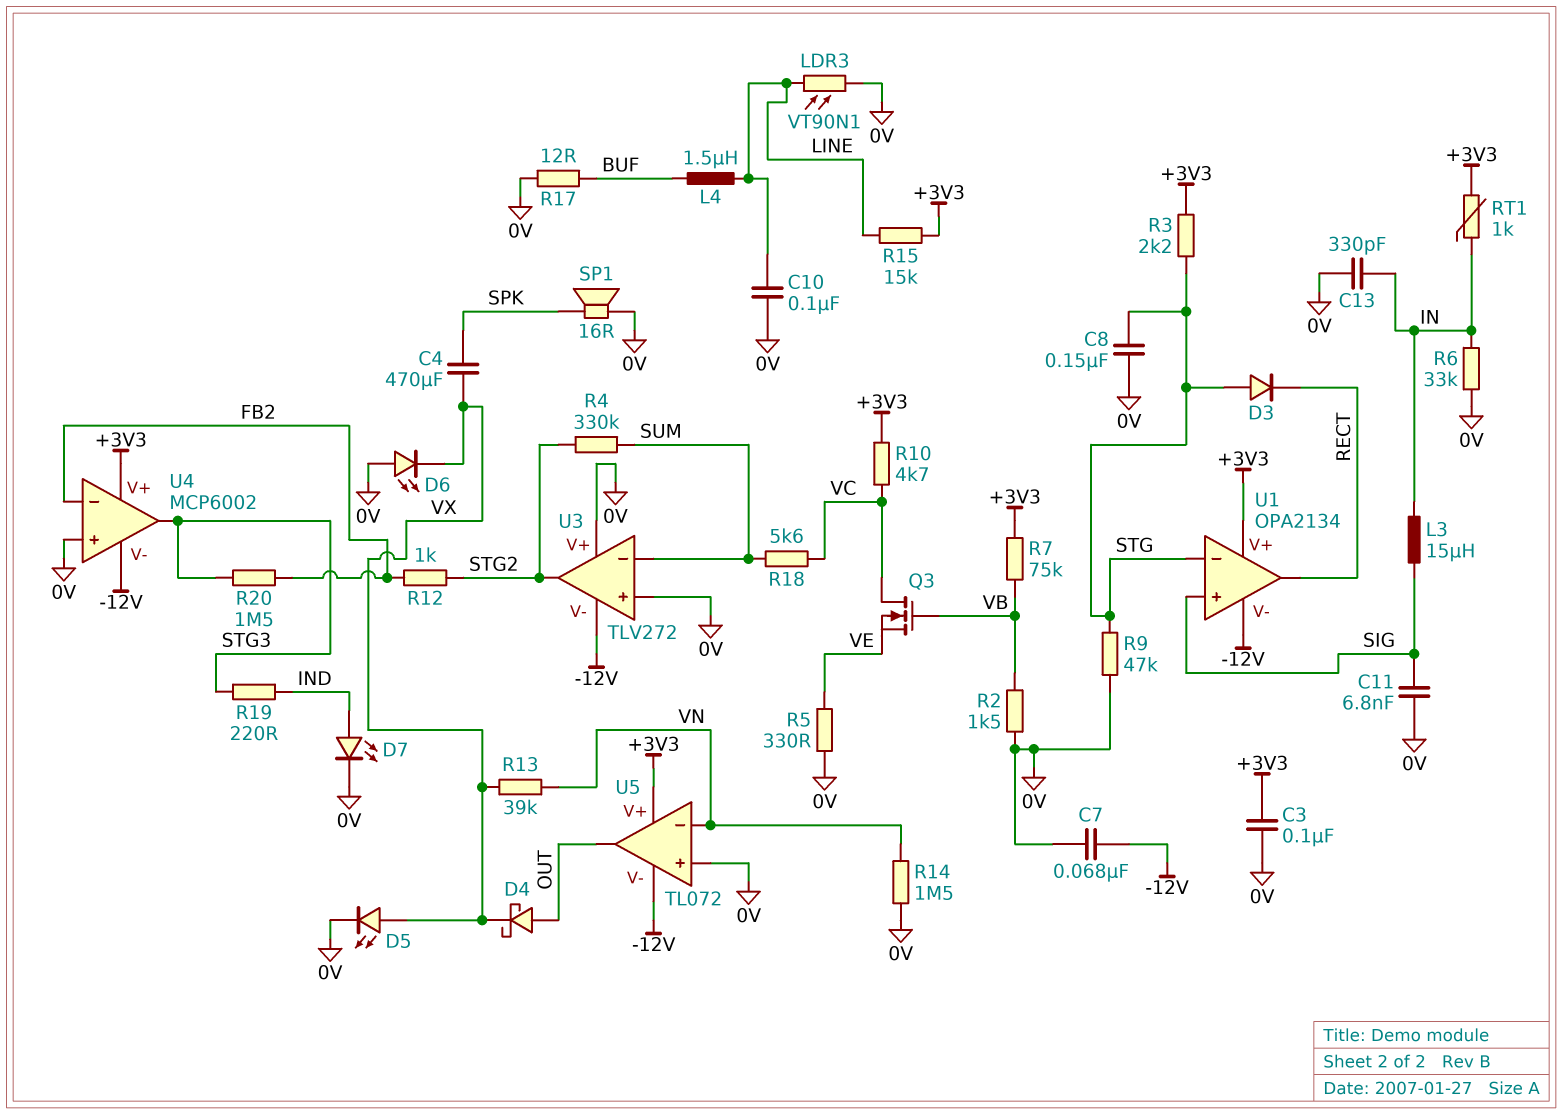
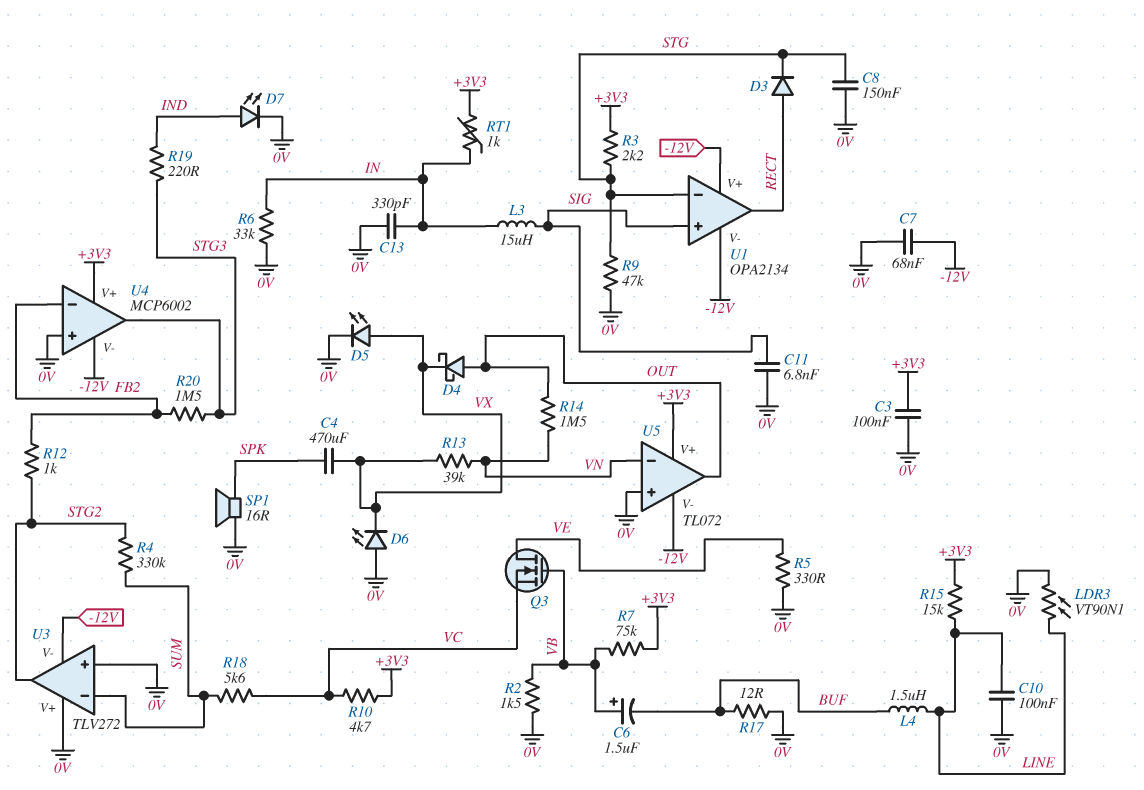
C6: none -> 1.5uF (plus VB, minus BUF)
D3: diode (A STG, K RECT) -> diode (A RECT, K STG)
Q3: NMOS (G VB, D VC, S VE) -> NMOS (G VB, D VE, S VC)
R14: 1.5M (0V, VN) -> 1.5M (OUT, VN)
U1 pin V+: +3V3 -> -12V

